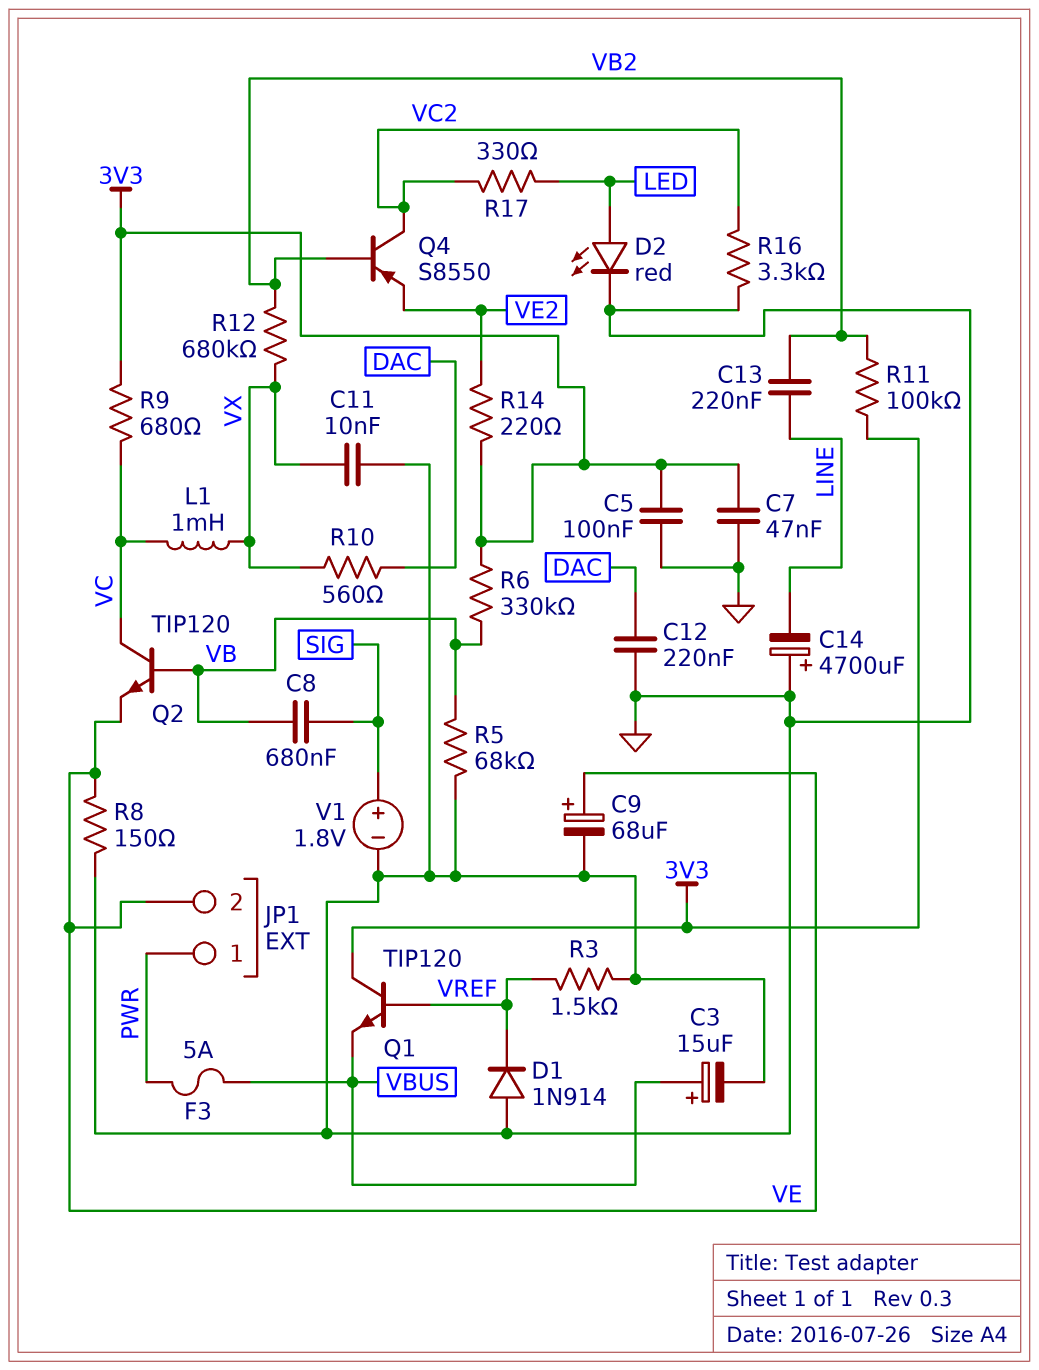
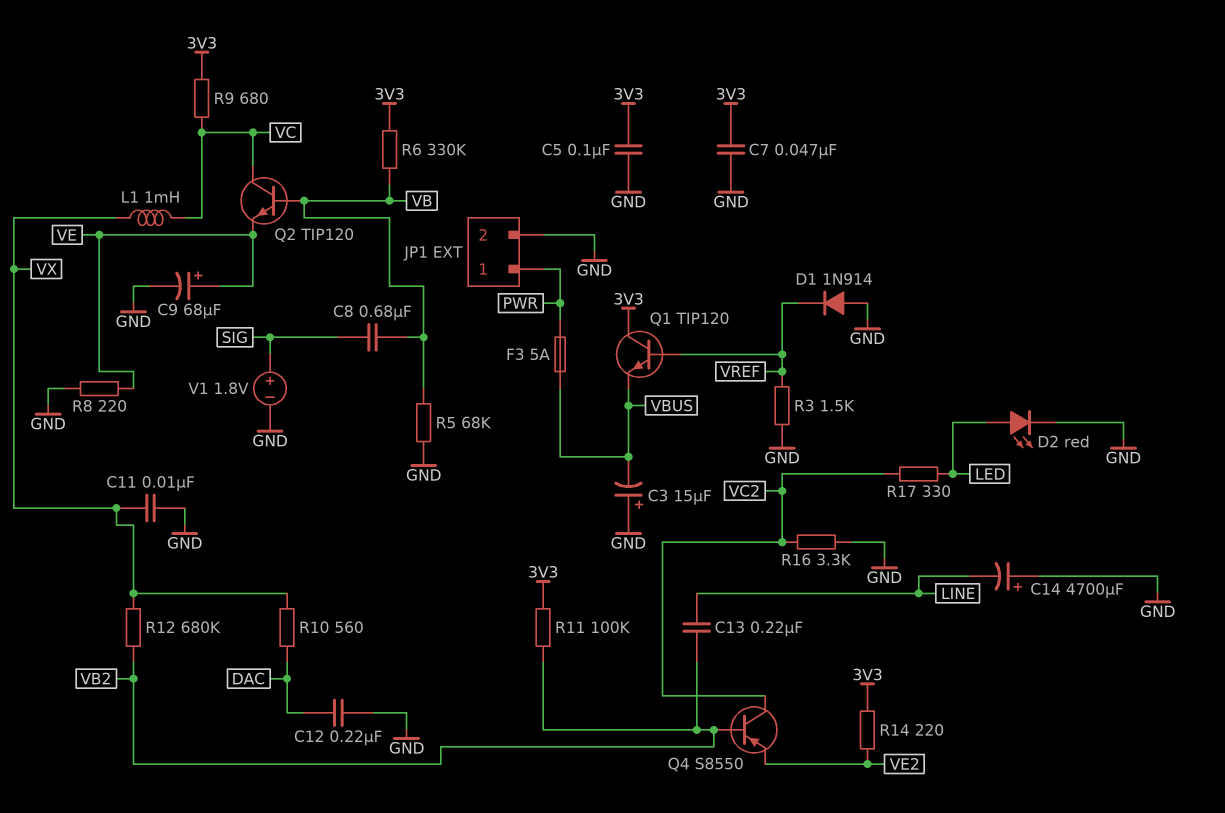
C3: 15uF (plus VBUS, minus GND) -> 15uF (plus GND, minus VBUS)
JP1 pin 2: VE -> GND
R8: 150 (GND, VE) -> 220 (GND, VE)

